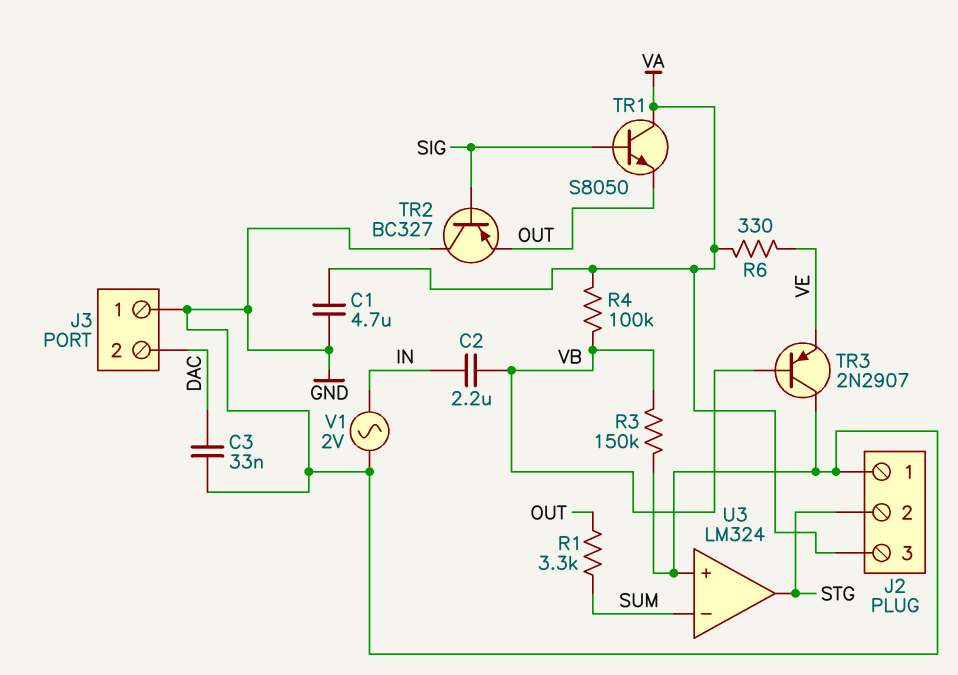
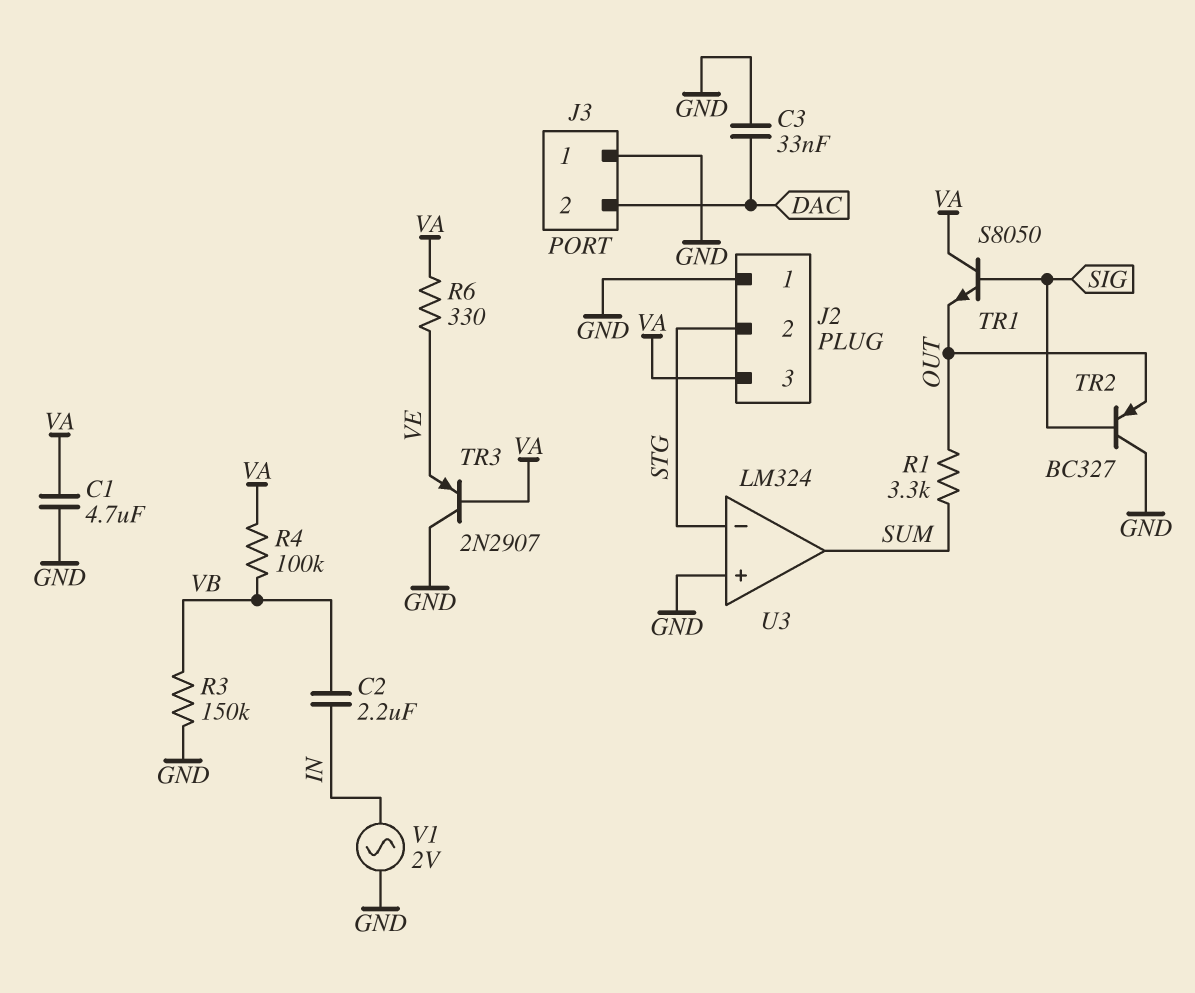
TR3: PNP 2N2907 (B VB, C GND, E VE) -> PNP 2N2907 (B VA, C GND, E VE)
U3 pin in-: SUM -> STG
U3 pin out: STG -> SUM

